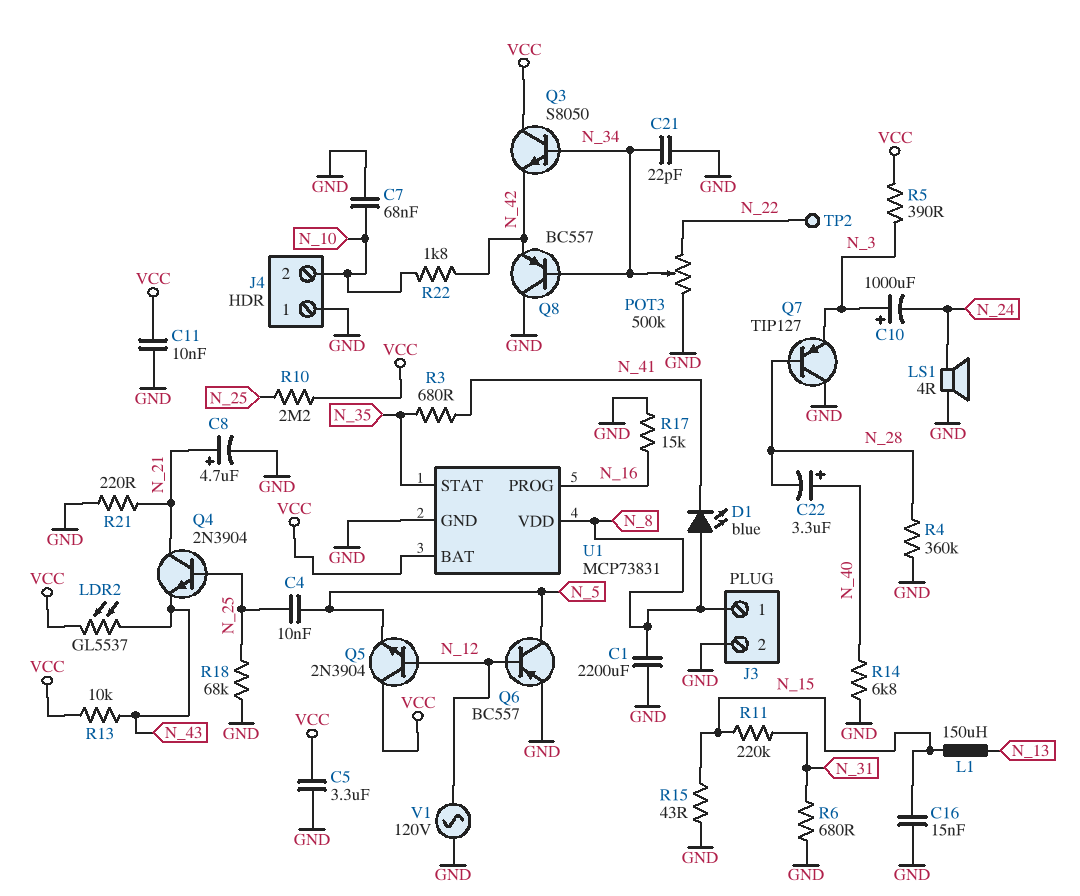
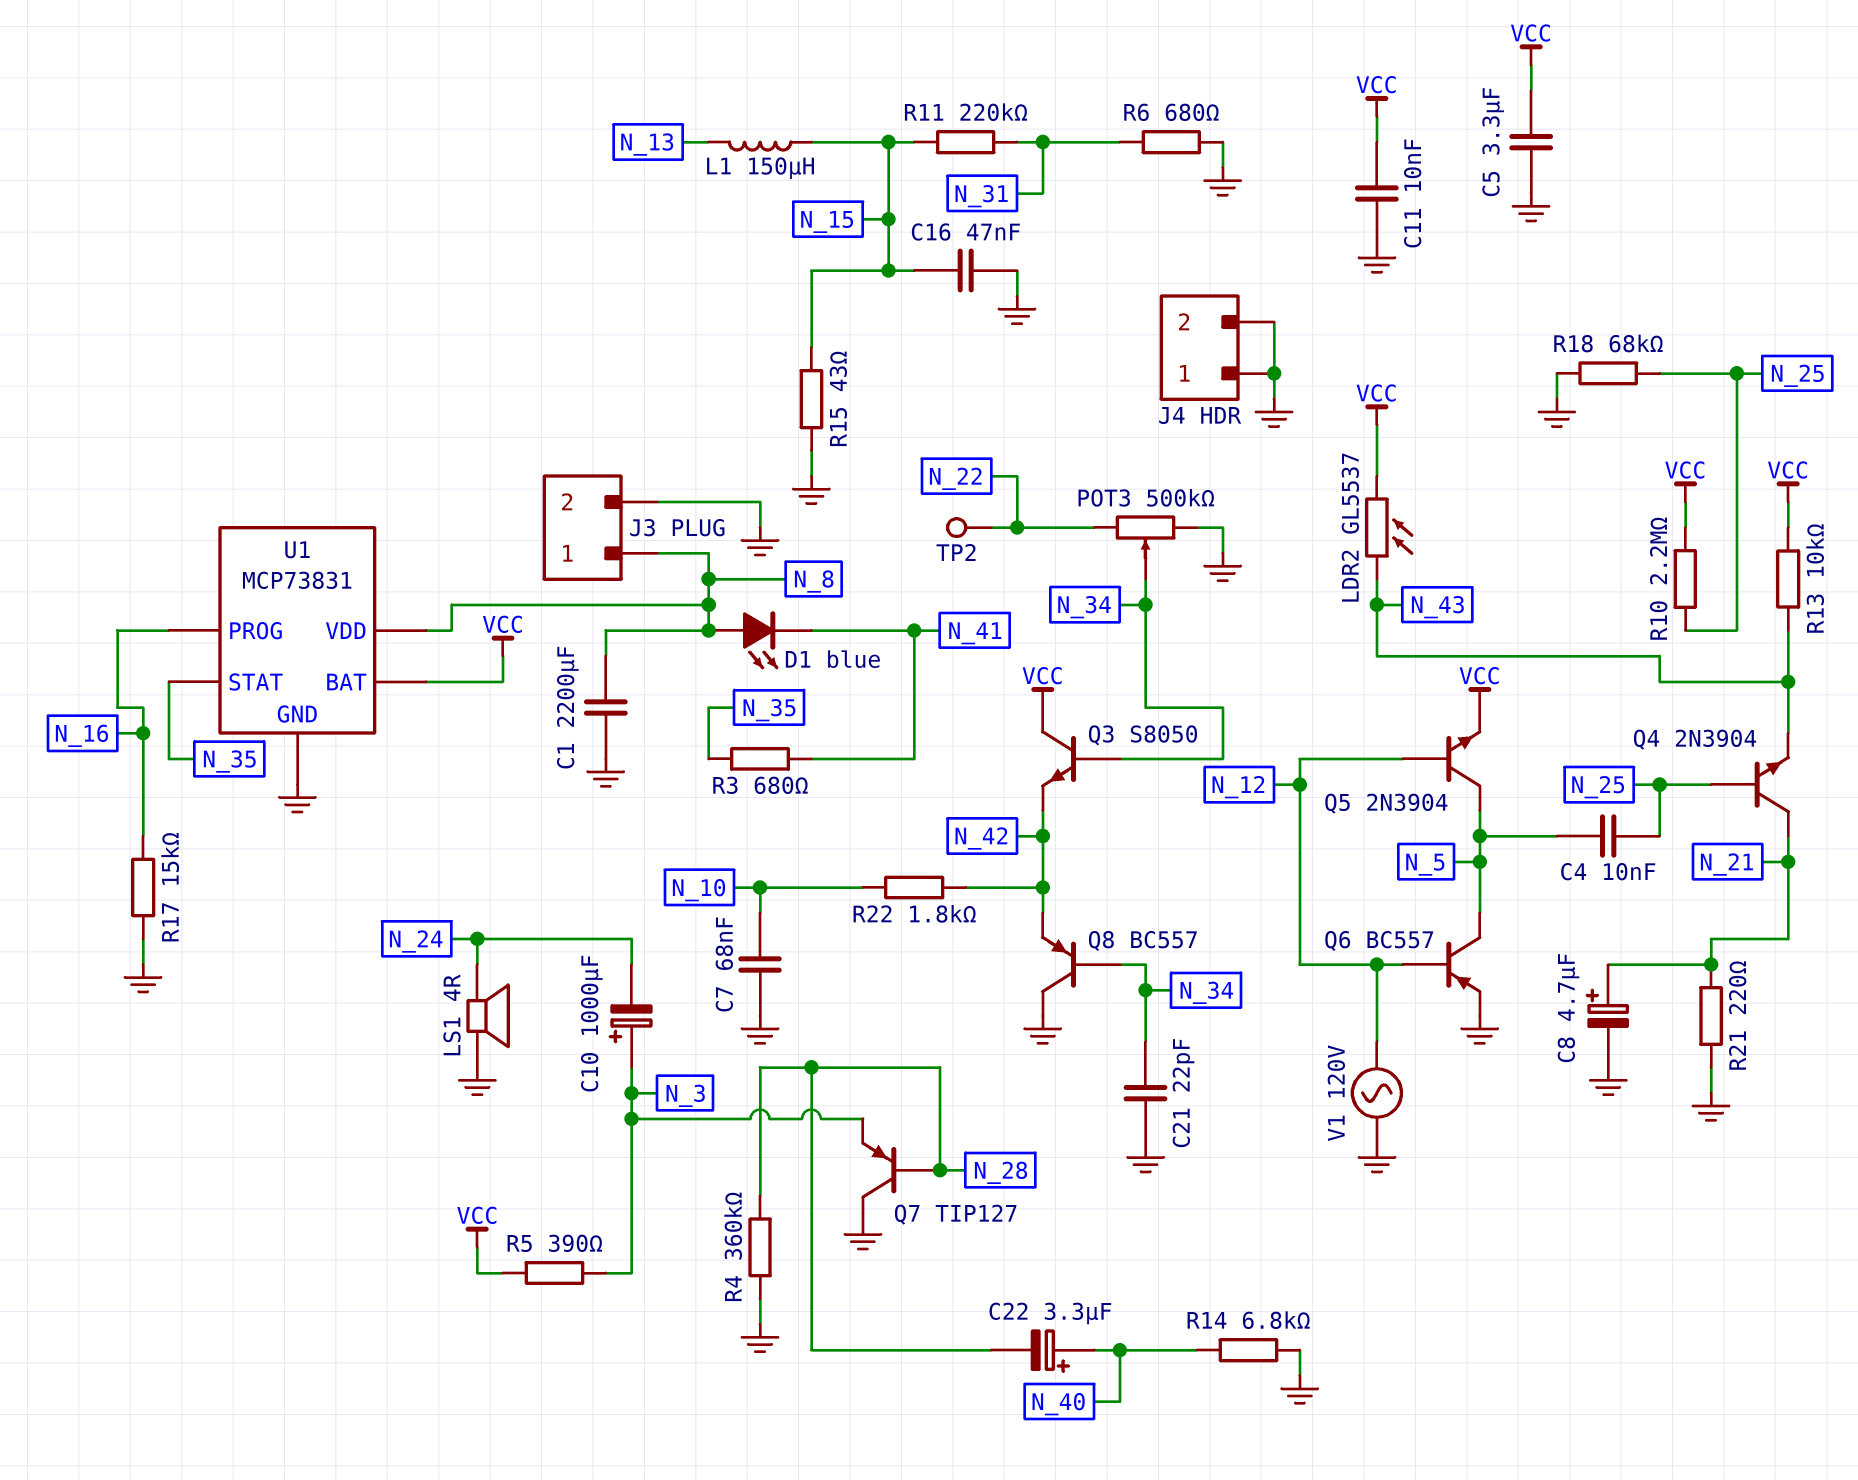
C16: 15nF (GND, N_15) -> 47nF (GND, N_15)
J4 pin 2: N_10 -> GND
Q5: NPN 2N3904 (B N_12, C VCC, E N_5) -> NPN 2N3904 (B N_12, C N_5, E VCC)

